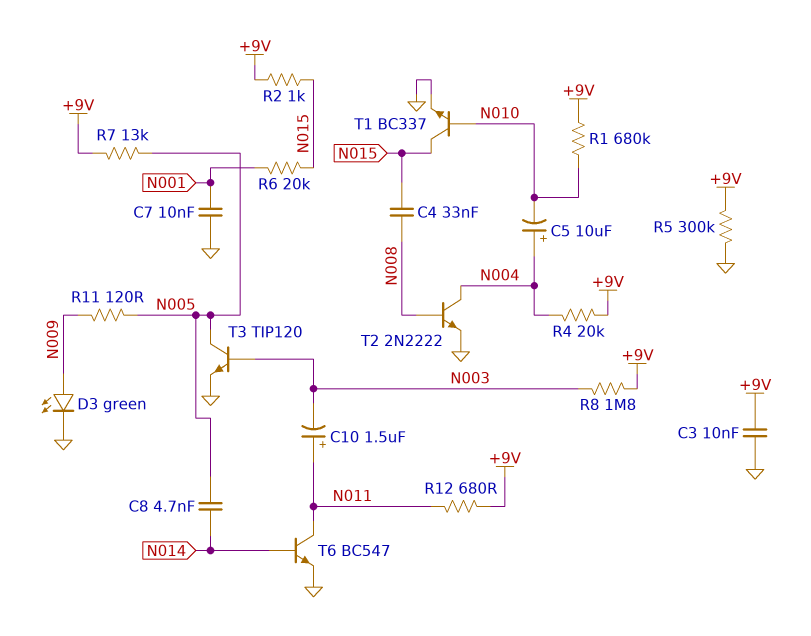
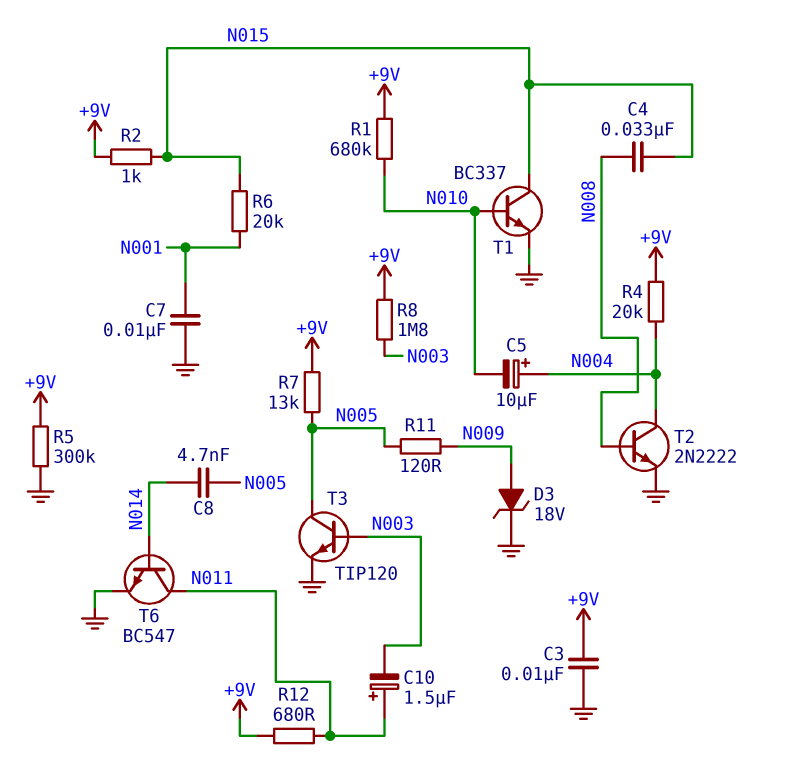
D3: LED green (A N009, K GND) -> zener 18V (A N009, K GND)

